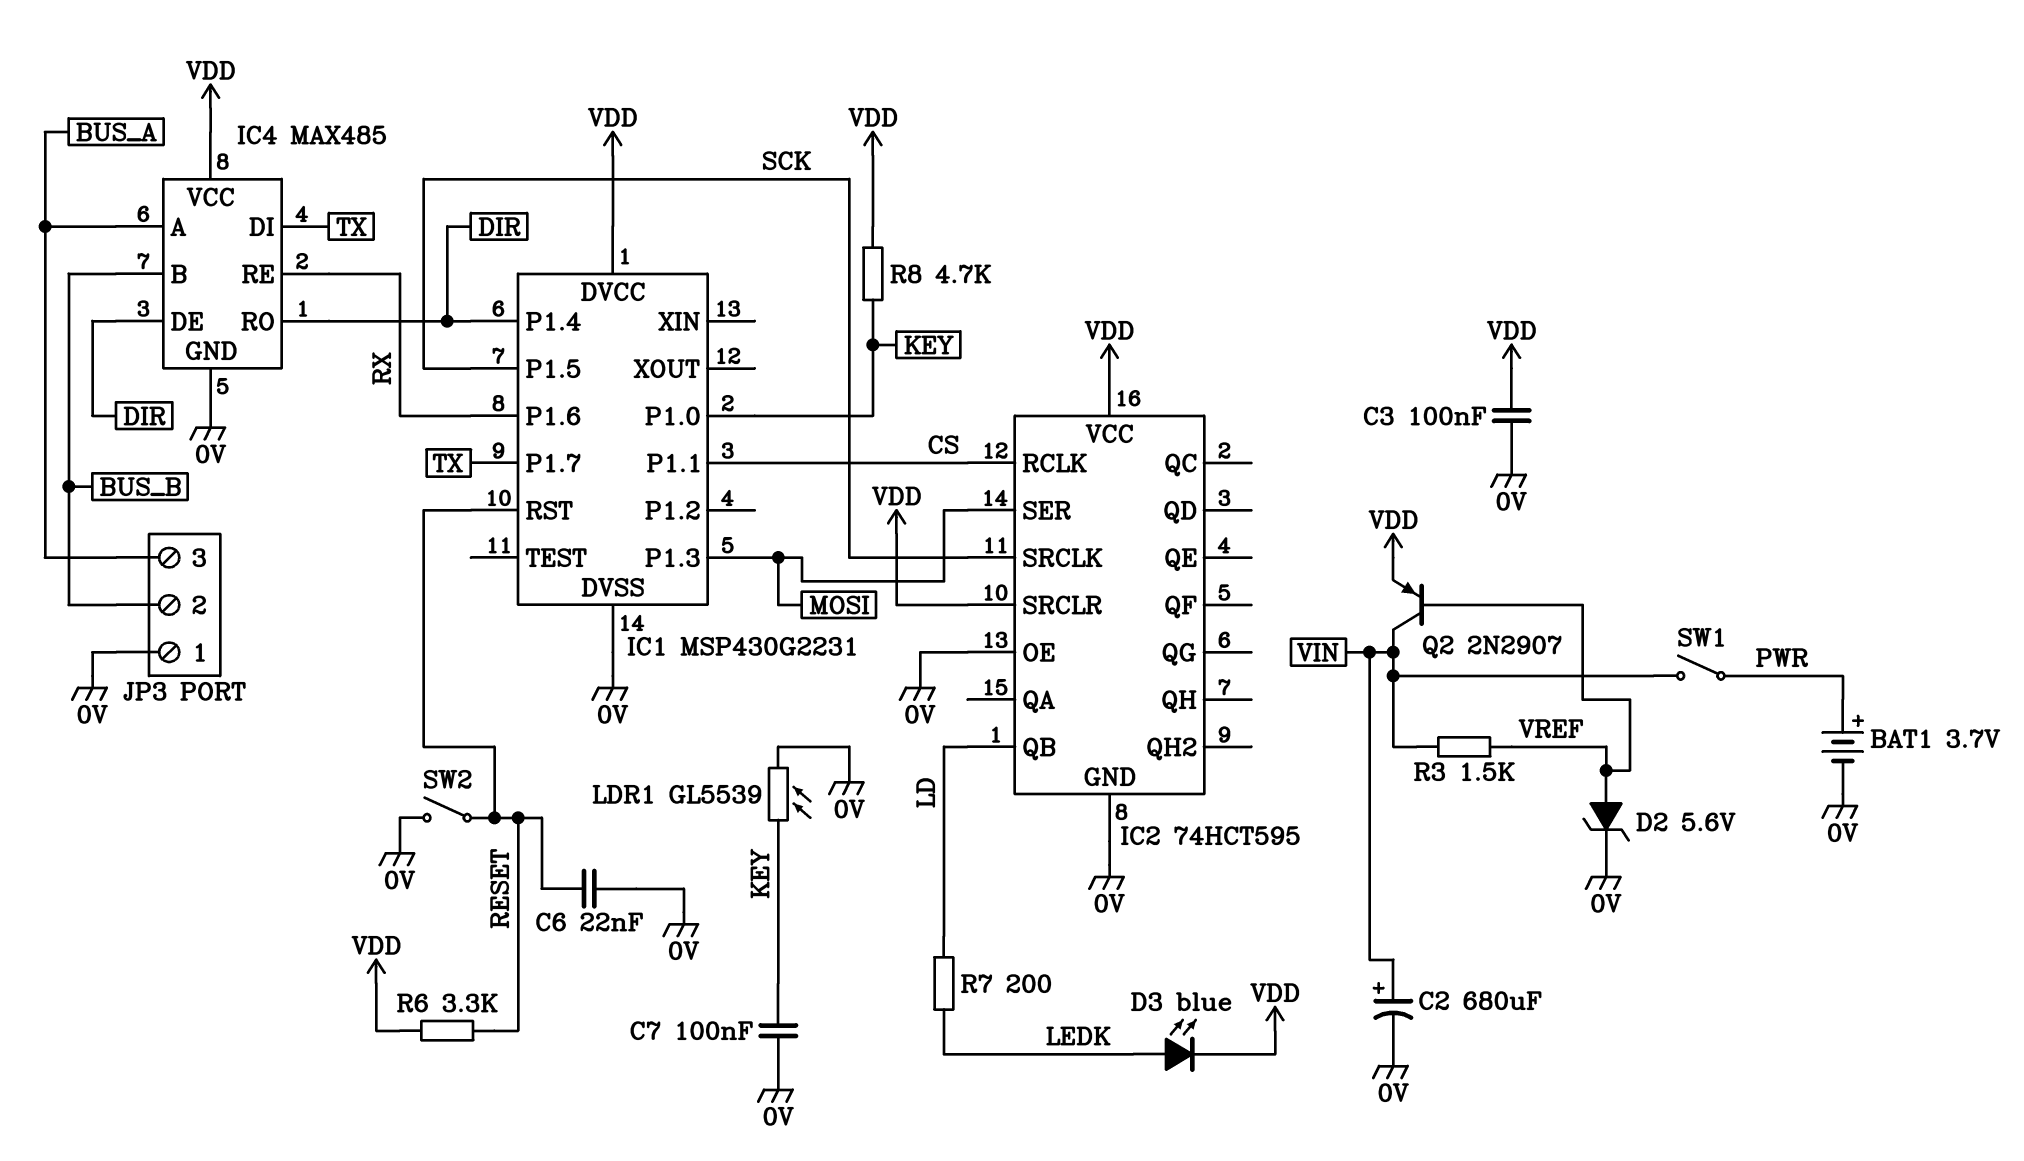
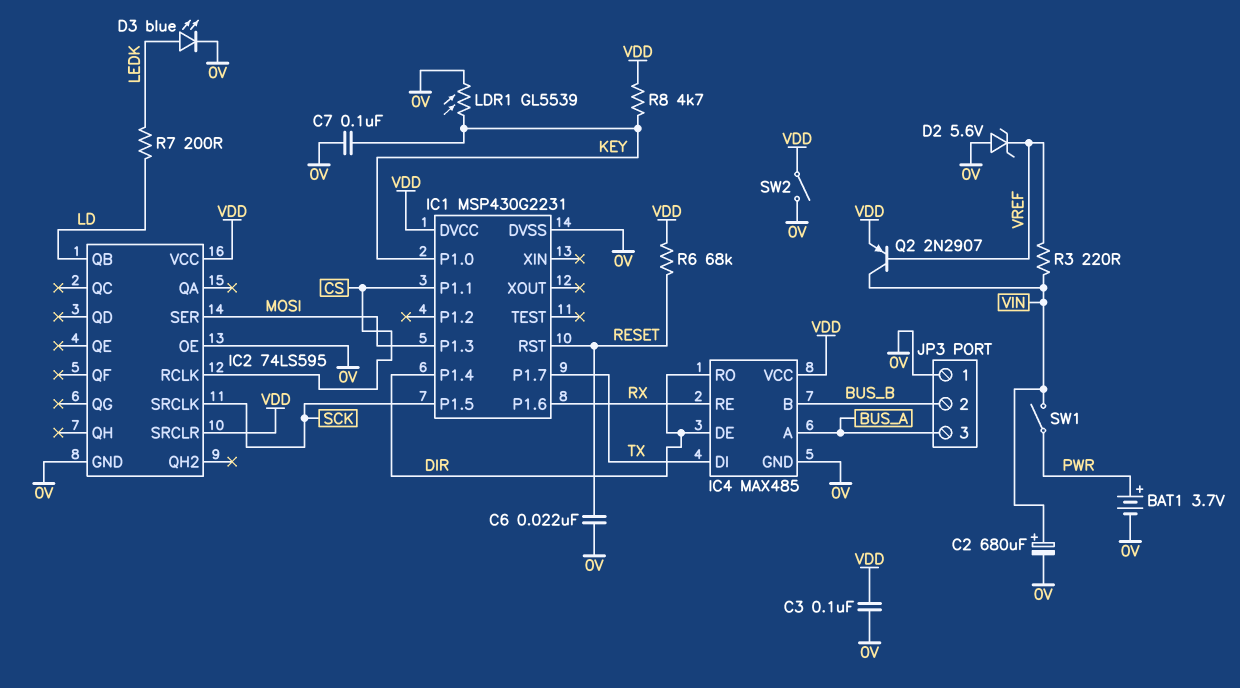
D2: zener 5.6V (A VREF, K 0V) -> zener 5.6V (A 0V, K VREF)
D3: LED blue (A LEDK, K VDD) -> LED blue (A LEDK, K 0V)
IC2: 74HCT595 -> 74LS595
R3: 1.5k (VIN, VREF) -> 220 (VIN, VREF)
R6: 3.3k (RESET, VDD) -> 68k (RESET, VDD)
SW2: switch (0V, RESET) -> switch (0V, VDD)

